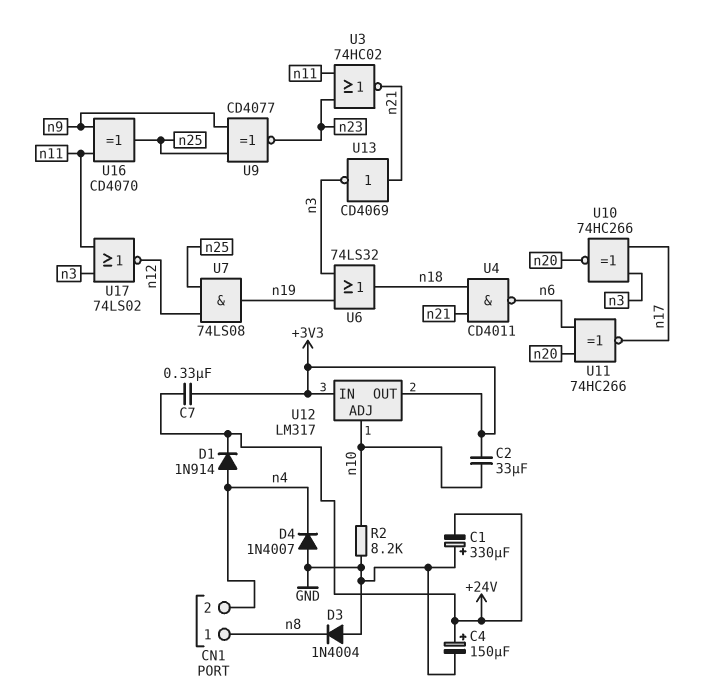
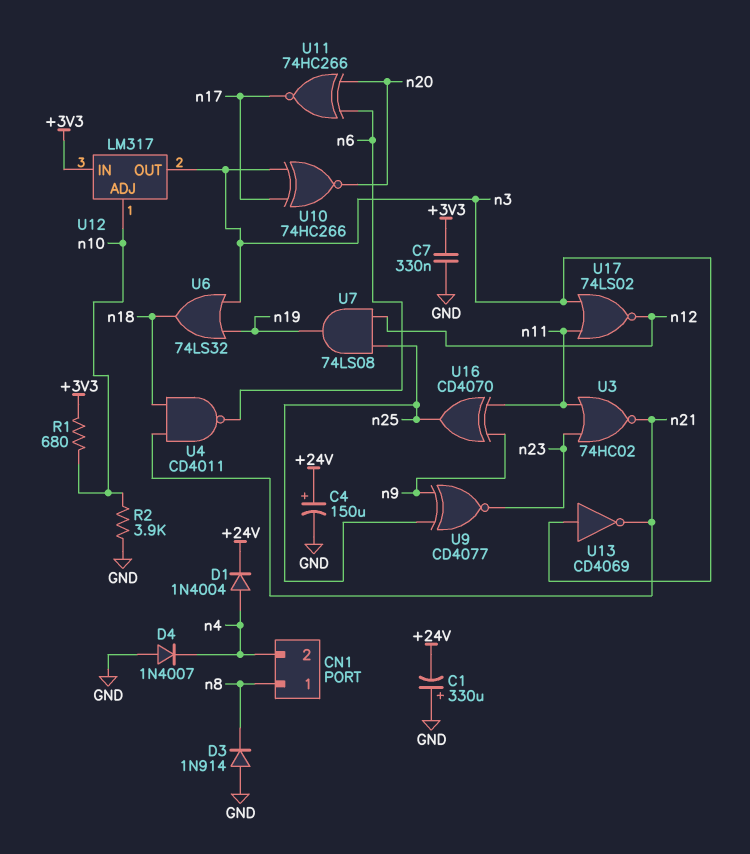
C2: 33uF (+3V3, n10) -> none
C7: 330nF (+3V3, +24V) -> 330nF (+3V3, GND)
D1: diode 1N914 (A n4, K +24V) -> diode 1N4004 (A n4, K +24V)
D3: diode 1N4004 (A GND, K n8) -> diode 1N914 (A GND, K n8)
R1: none -> 680 (+3V3, n10)
R2: 8.2k (GND, n10) -> 3.9k (GND, n10)
U12 pin OUT: +3V3 -> n3
U13: NOT CD4069 (in n21, out n3) -> NOT CD4069 (in n3, out n21)

